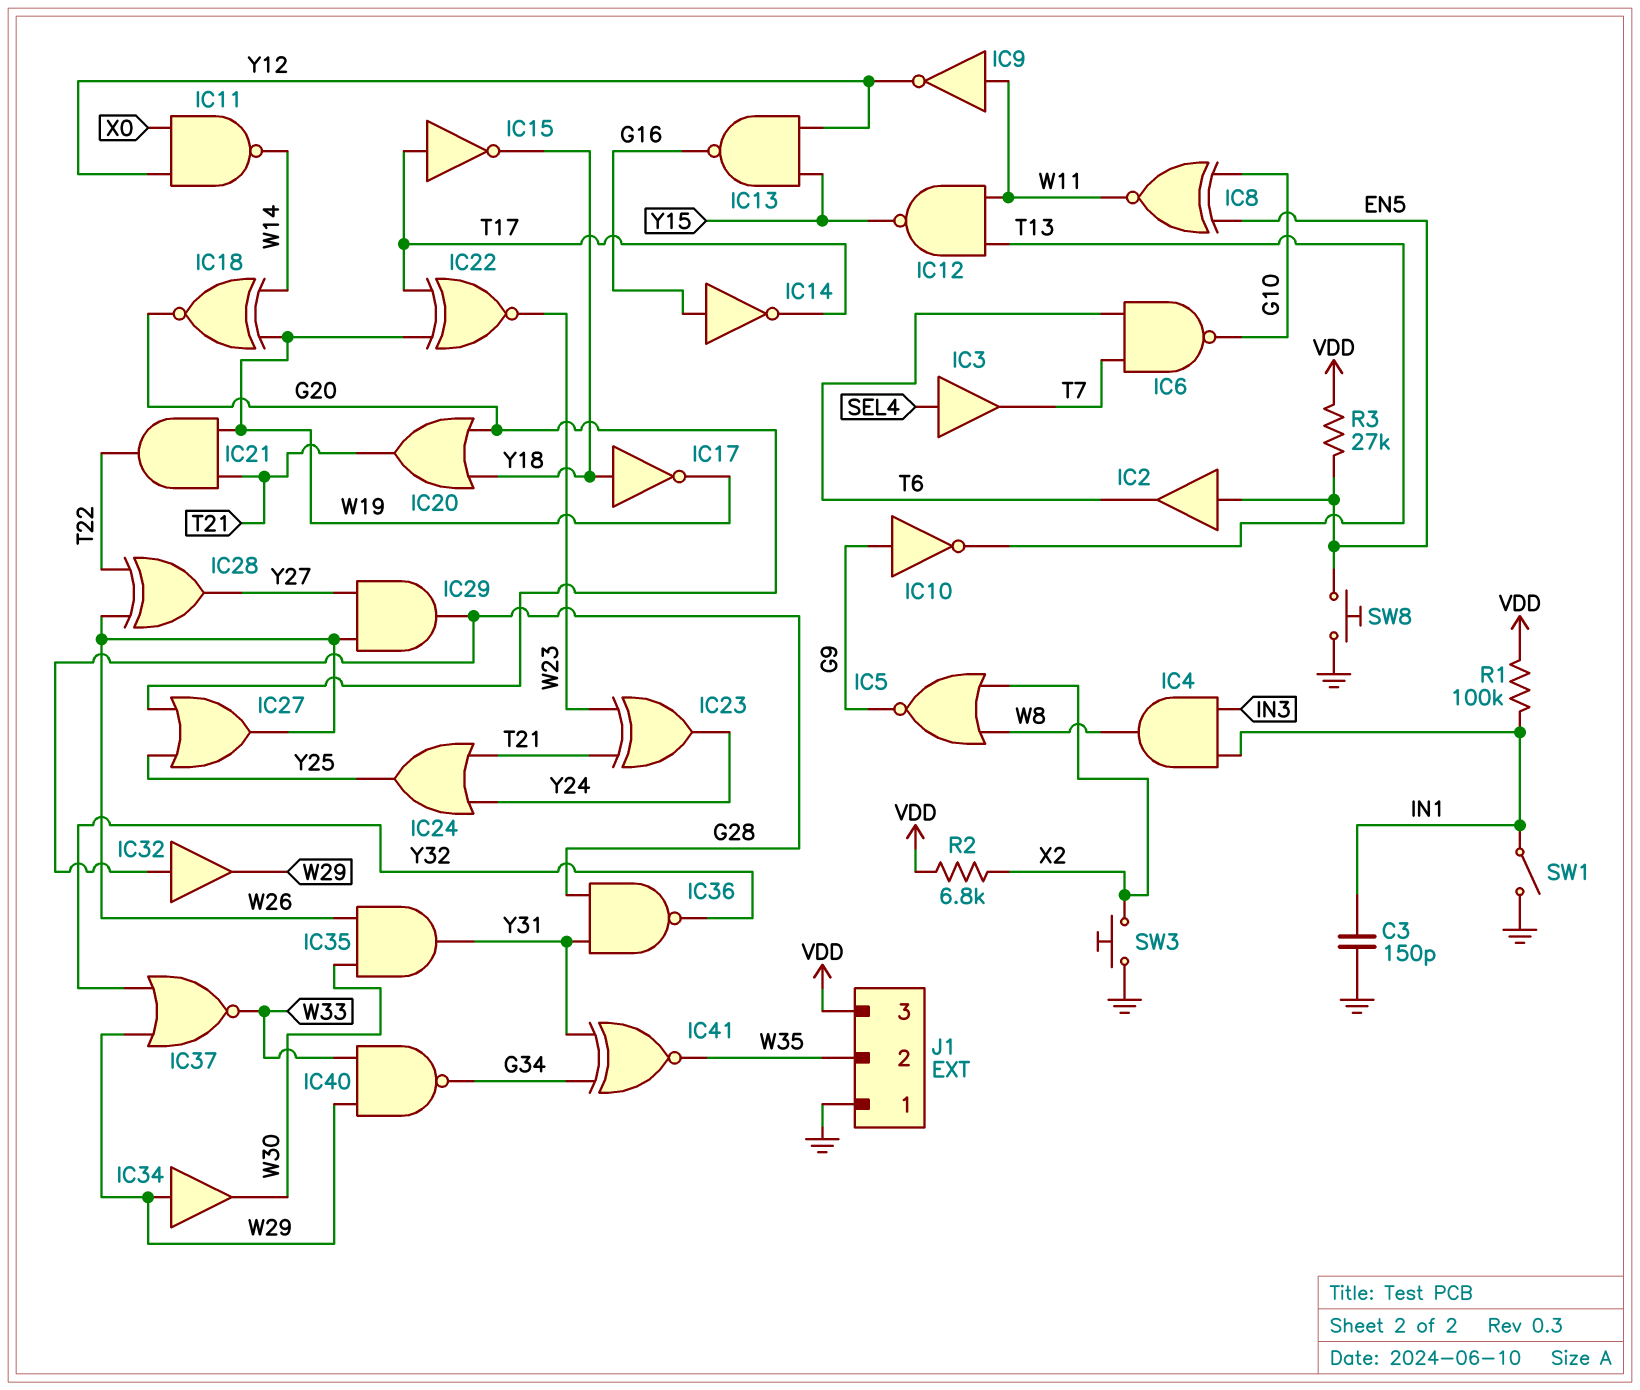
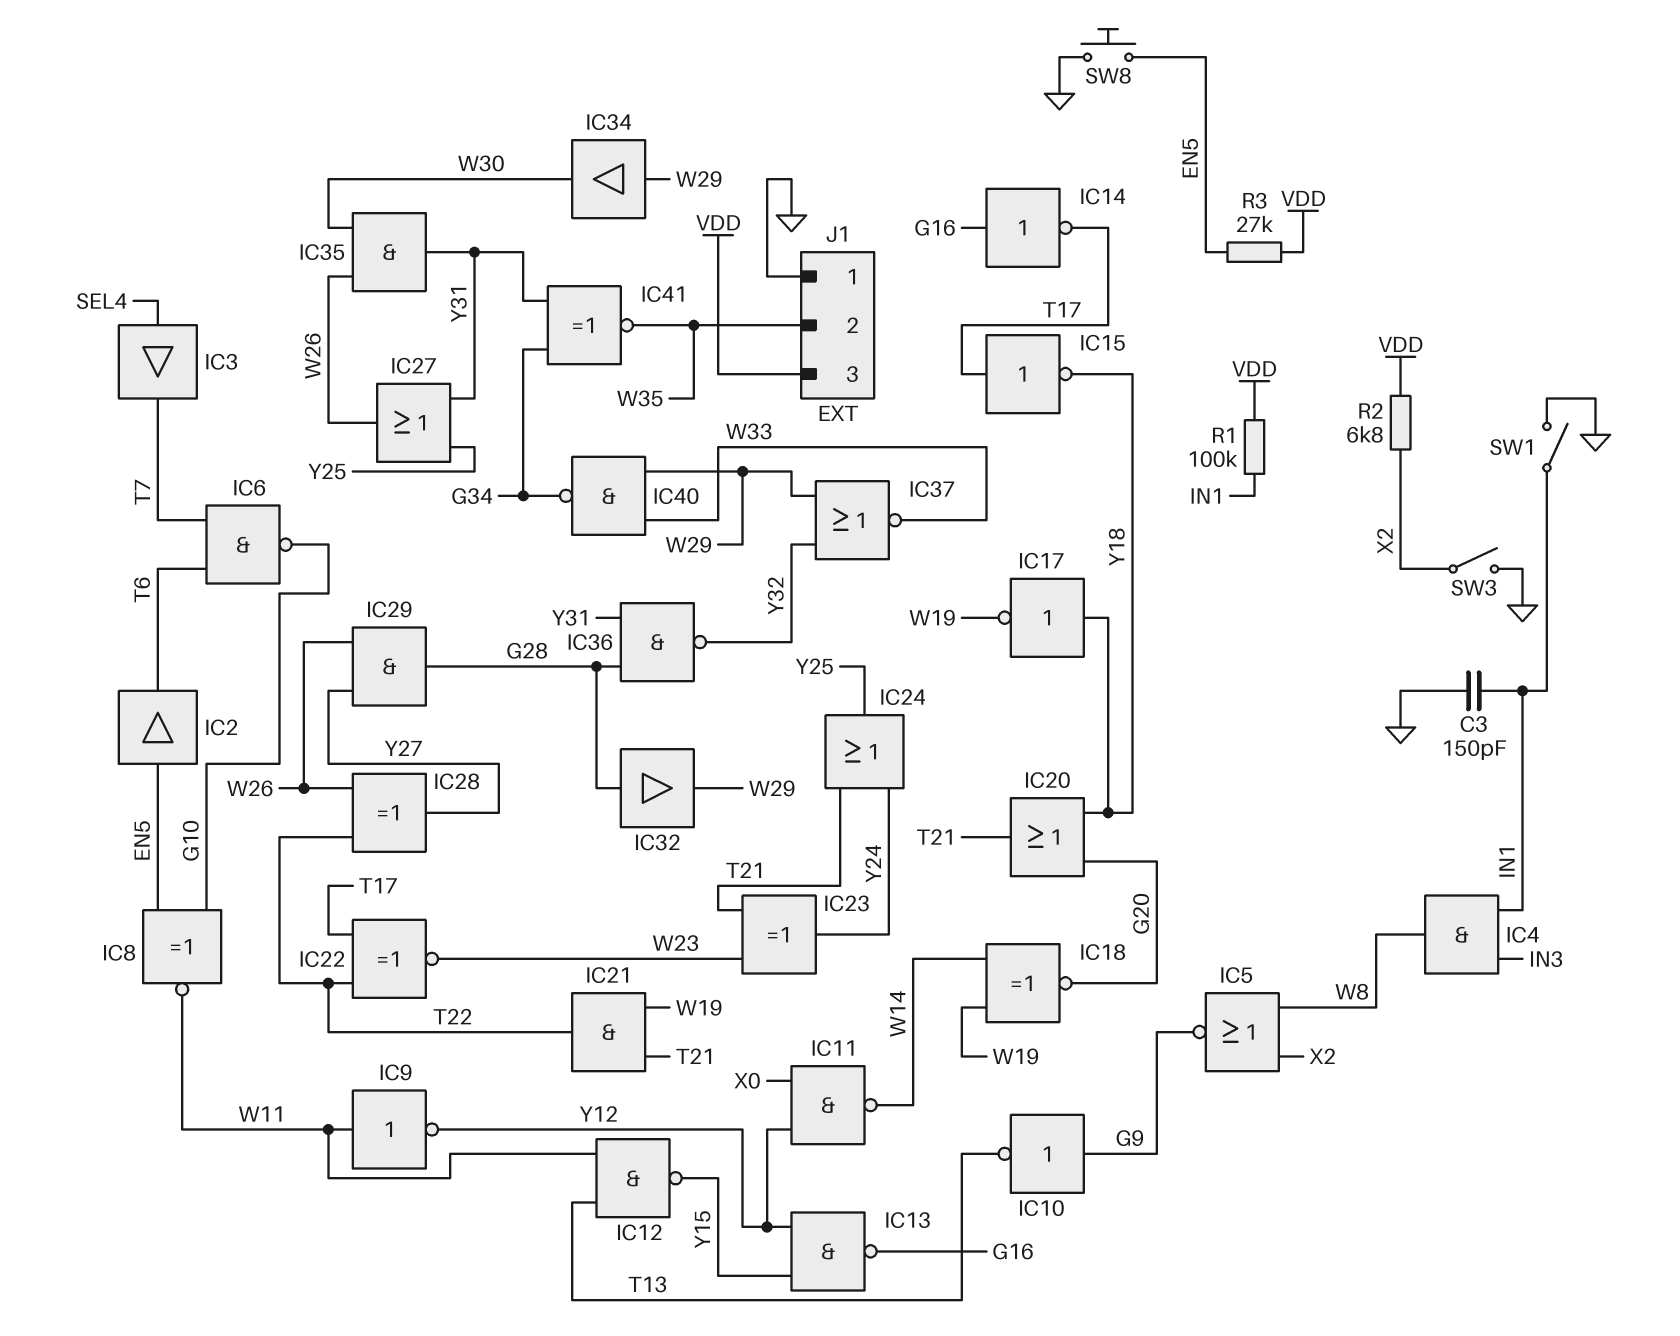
IC22: XNOR (in T17, in W19, out W23) -> XNOR (in T17, in T22, out W23)
IC27: OR (in G20, in Y25, out W26) -> OR (in Y25, in Y31, out W26)
SW3: button (GND, X2) -> switch (GND, X2)

